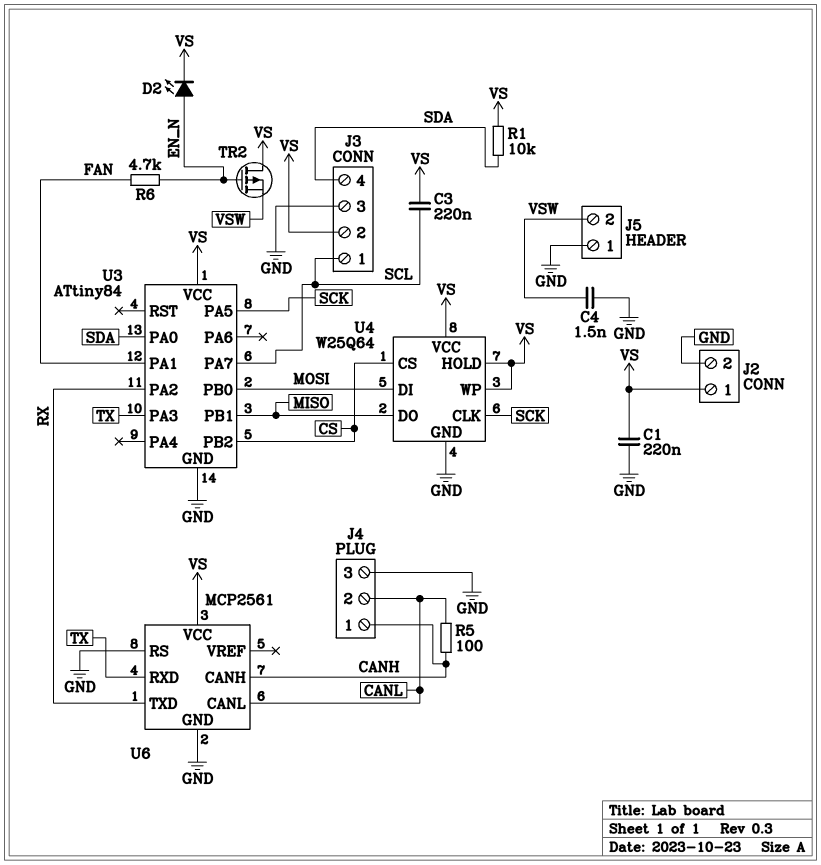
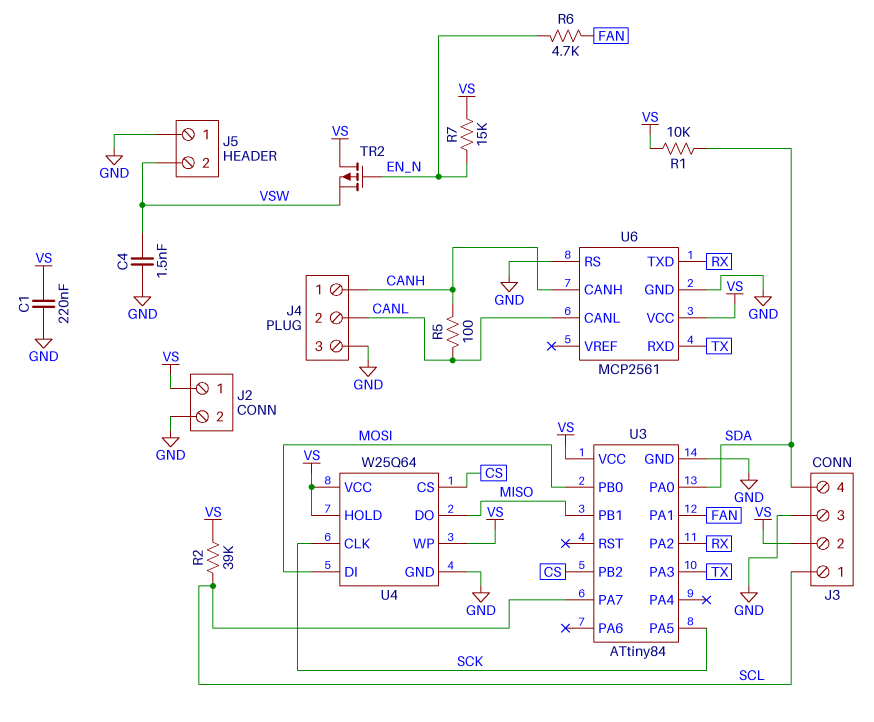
C3: 220nF (SCL, VS) -> none
D2: LED (A EN_N, K VS) -> none
R2: none -> 39k (SCL, VS)
R7: none -> 15k (EN_N, VS)

